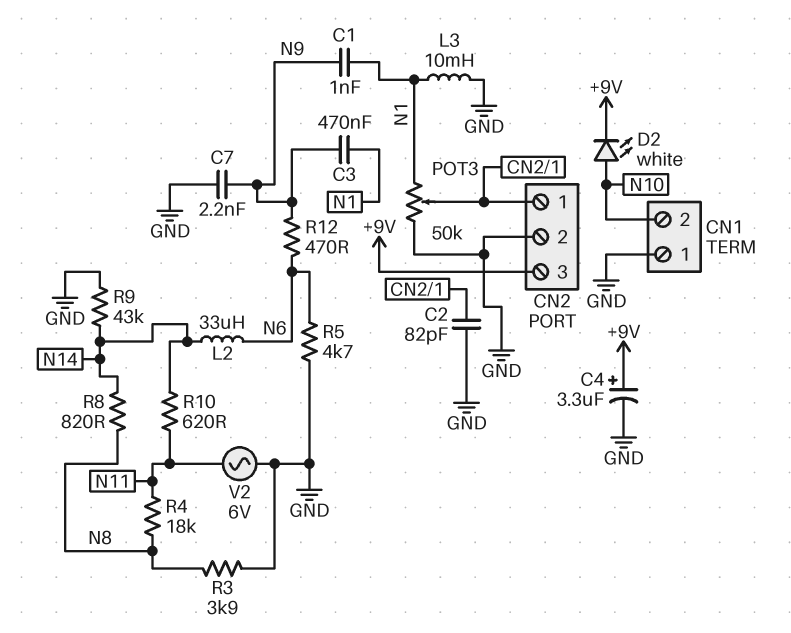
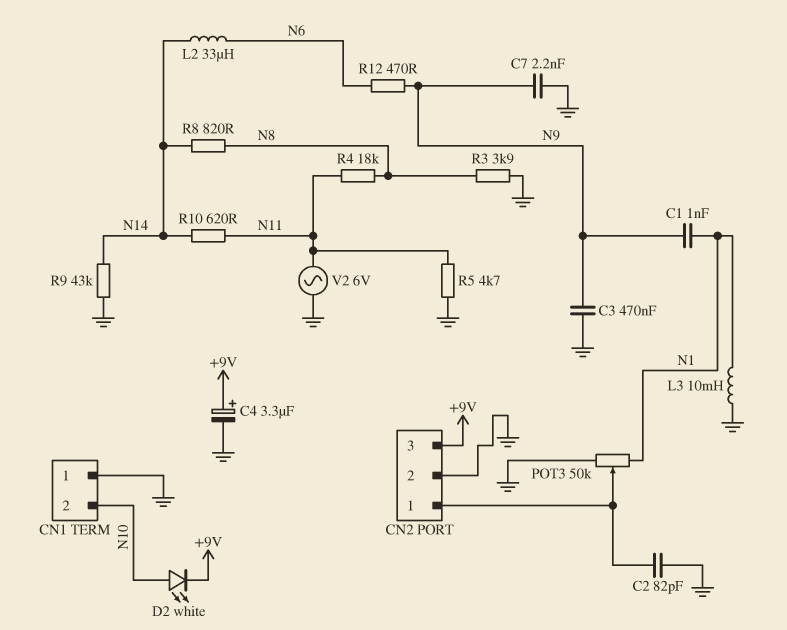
C3: 470nF (N1, N9) -> 470nF (GND, N9)
R5: 4.7k (GND, N6) -> 4.7k (GND, N11)

